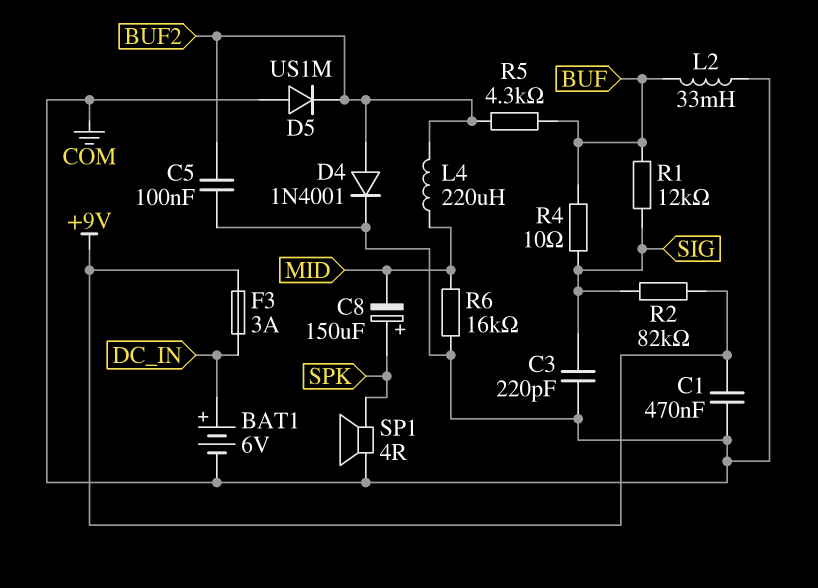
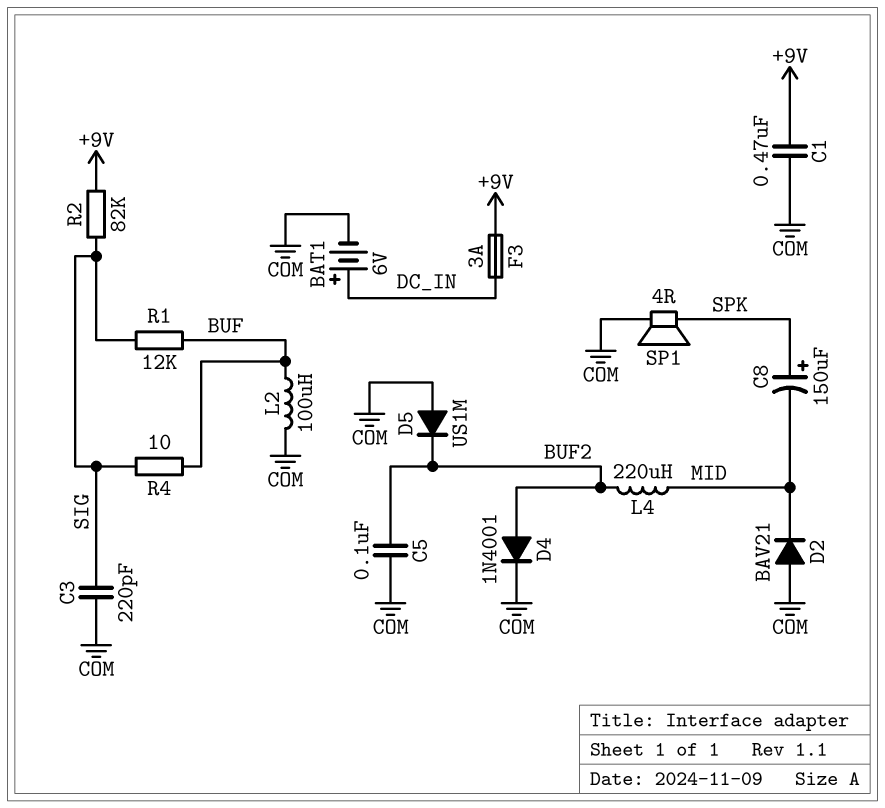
D2: none -> diode BAV21 (A COM, K MID)
L2: 33mH (BUF, COM) -> 100uH (BUF, COM)
R5: 4.3k (BUF, BUF2) -> none
R6: 16k (COM, MID) -> none

